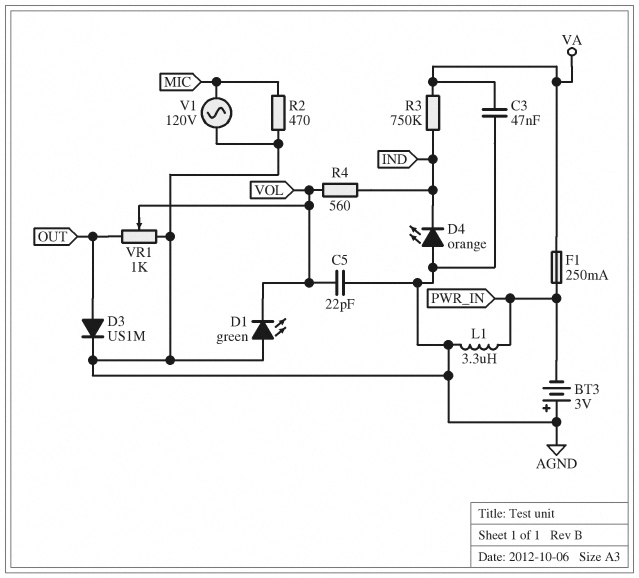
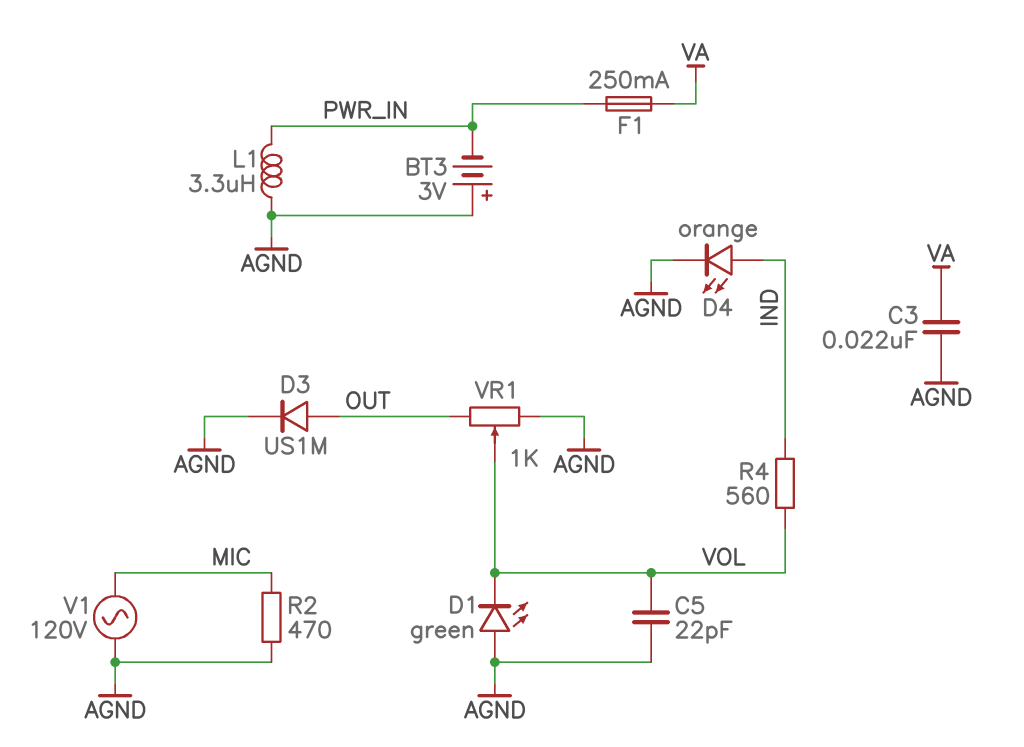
C3: 47nF (AGND, VA) -> 22nF (AGND, VA)
D4: LED orange (A AGND, K IND) -> LED orange (A IND, K AGND)
R3: 750k (IND, VA) -> none

